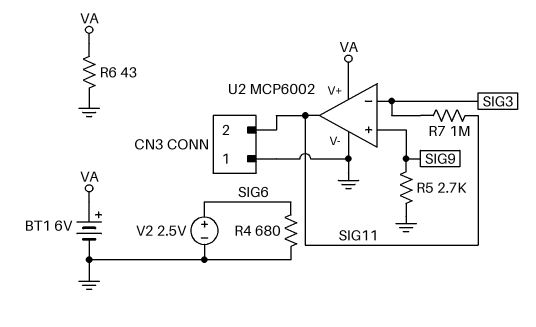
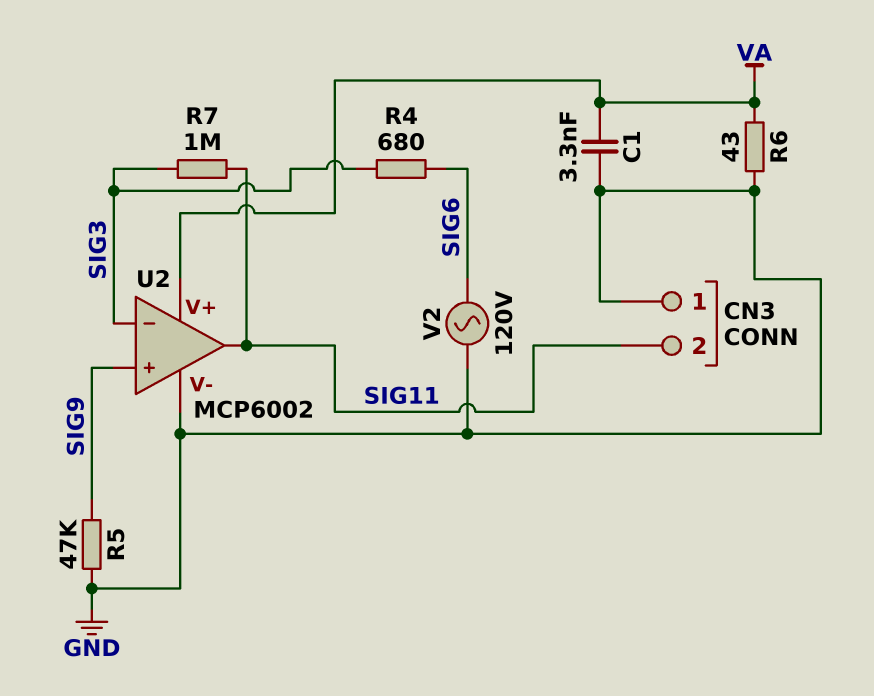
BT1: 6V (plus VA, minus GND) -> none
C1: none -> 3.3nF (GND, VA)
R4: 680 (GND, SIG6) -> 680 (SIG3, SIG6)
R5: 2.7k (GND, SIG9) -> 47k (GND, SIG9)
V2: 2.5V (plus SIG6, minus GND) -> AC 120V (GND, SIG6)

